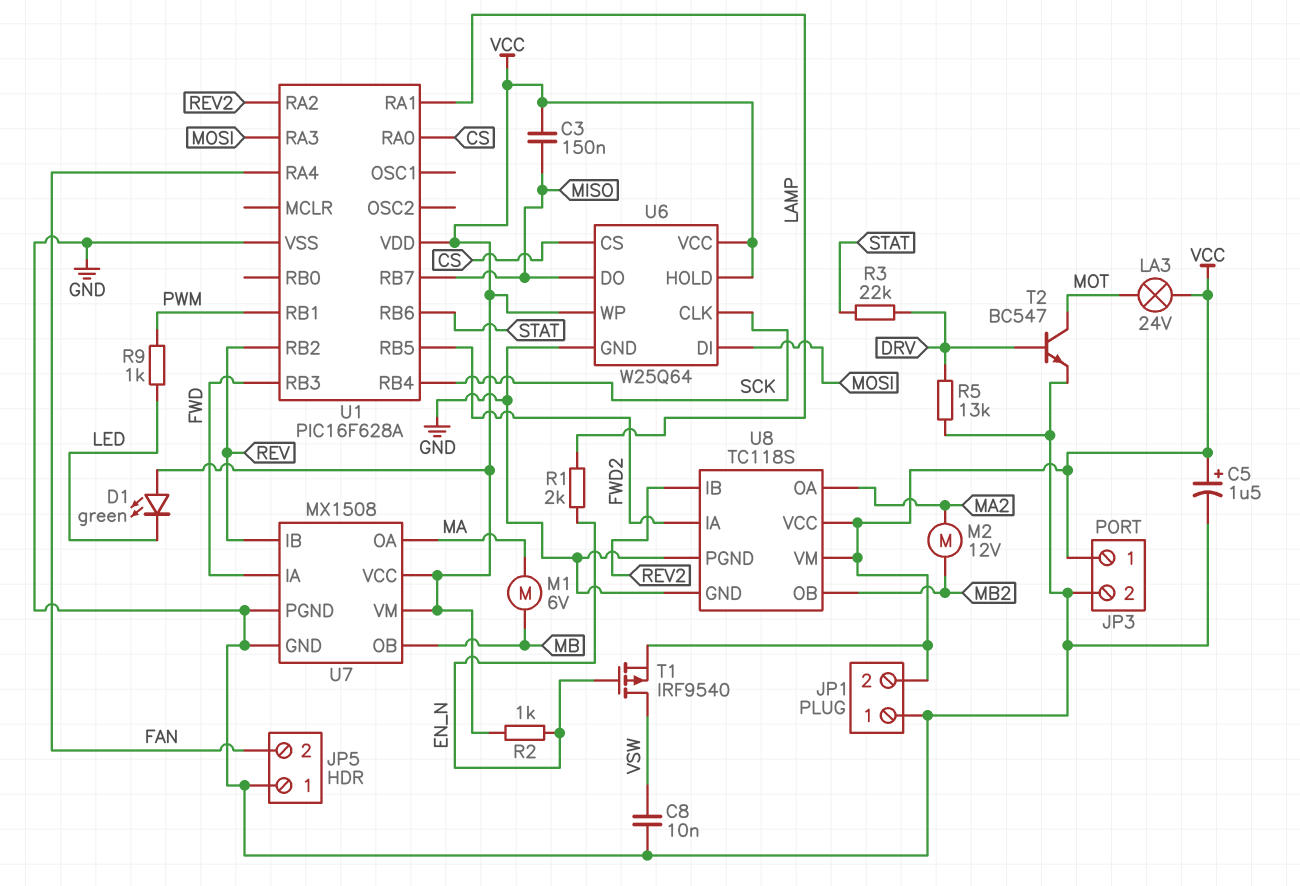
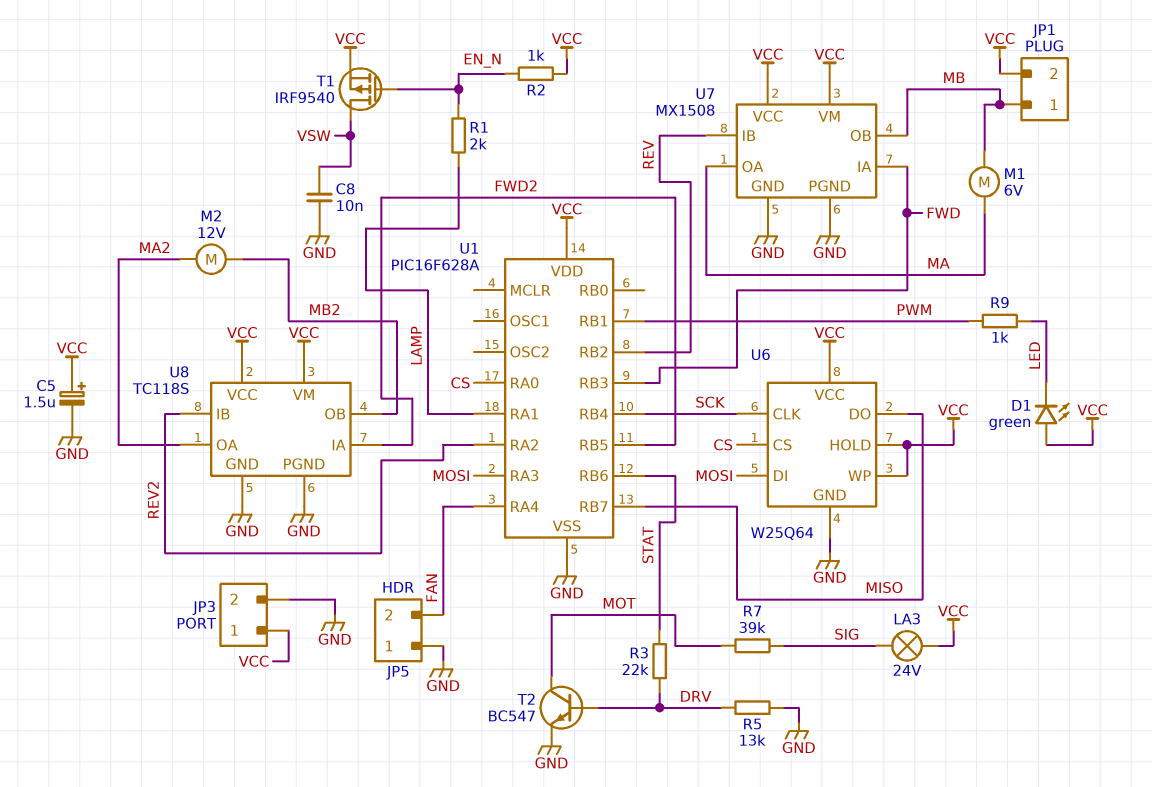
C3: 150nF (MISO, VCC) -> none
JP1 pin 1: GND -> MB
LA3: lamp 24V (MOT, VCC) -> lamp 24V (SIG, VCC)
R7: none -> 39k (MOT, SIG)

